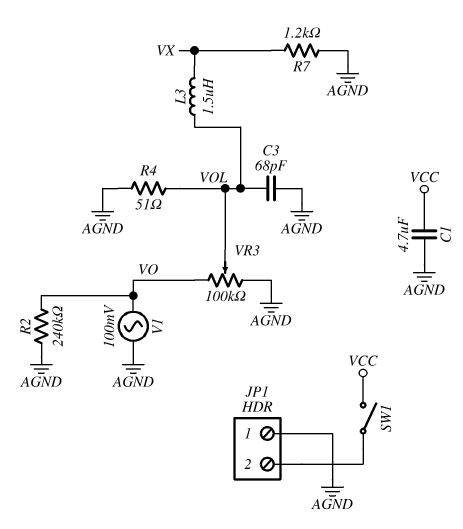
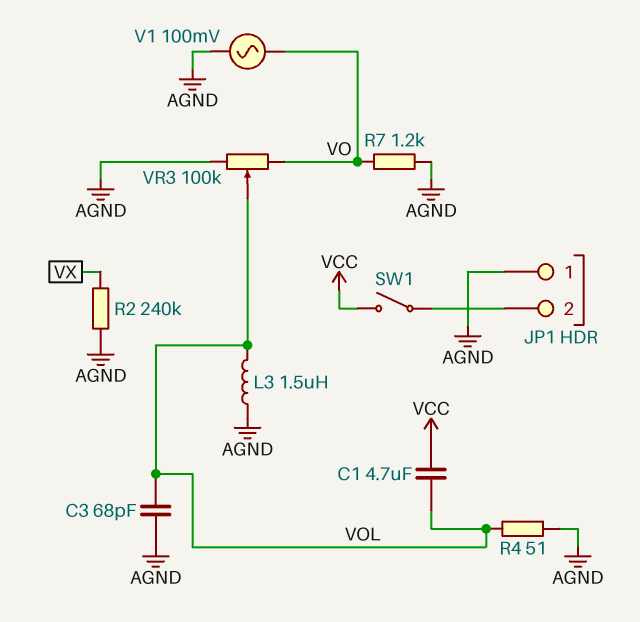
C1: 4.7uF (AGND, VCC) -> 4.7uF (VCC, VOL)
L3: 1.5uH (VOL, VX) -> 1.5uH (AGND, VOL)
R2: 240k (AGND, VO) -> 240k (AGND, VX)
R7: 1.2k (AGND, VX) -> 1.2k (AGND, VO)

